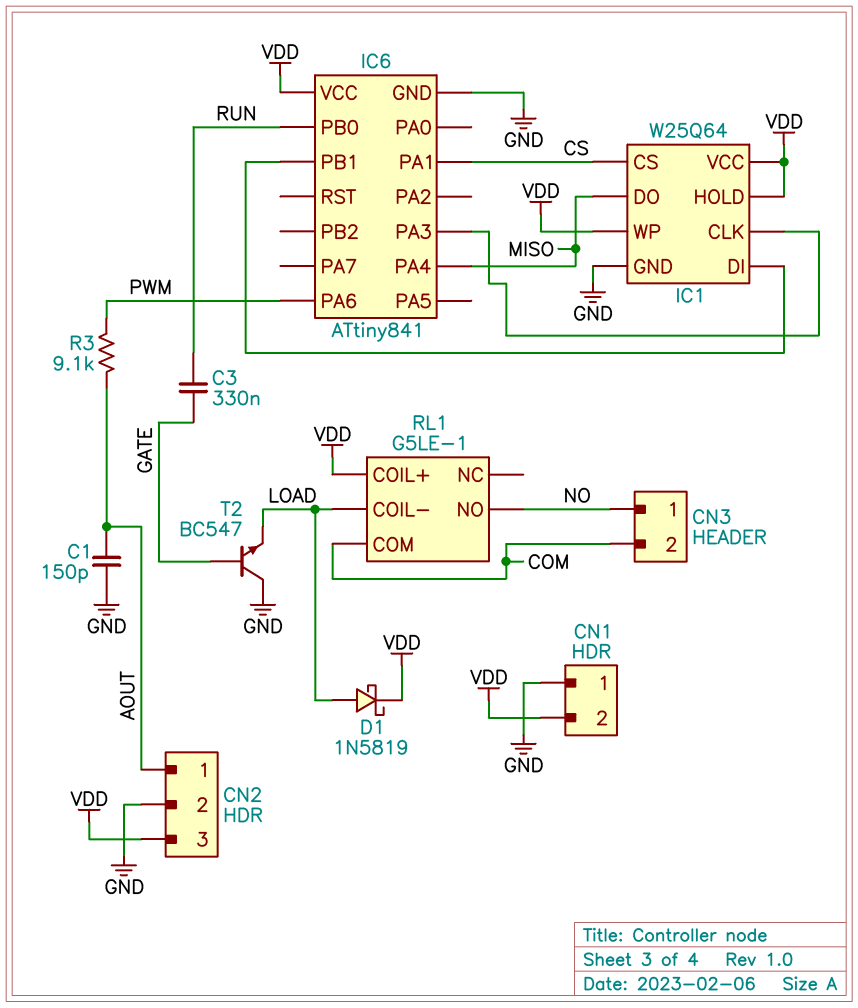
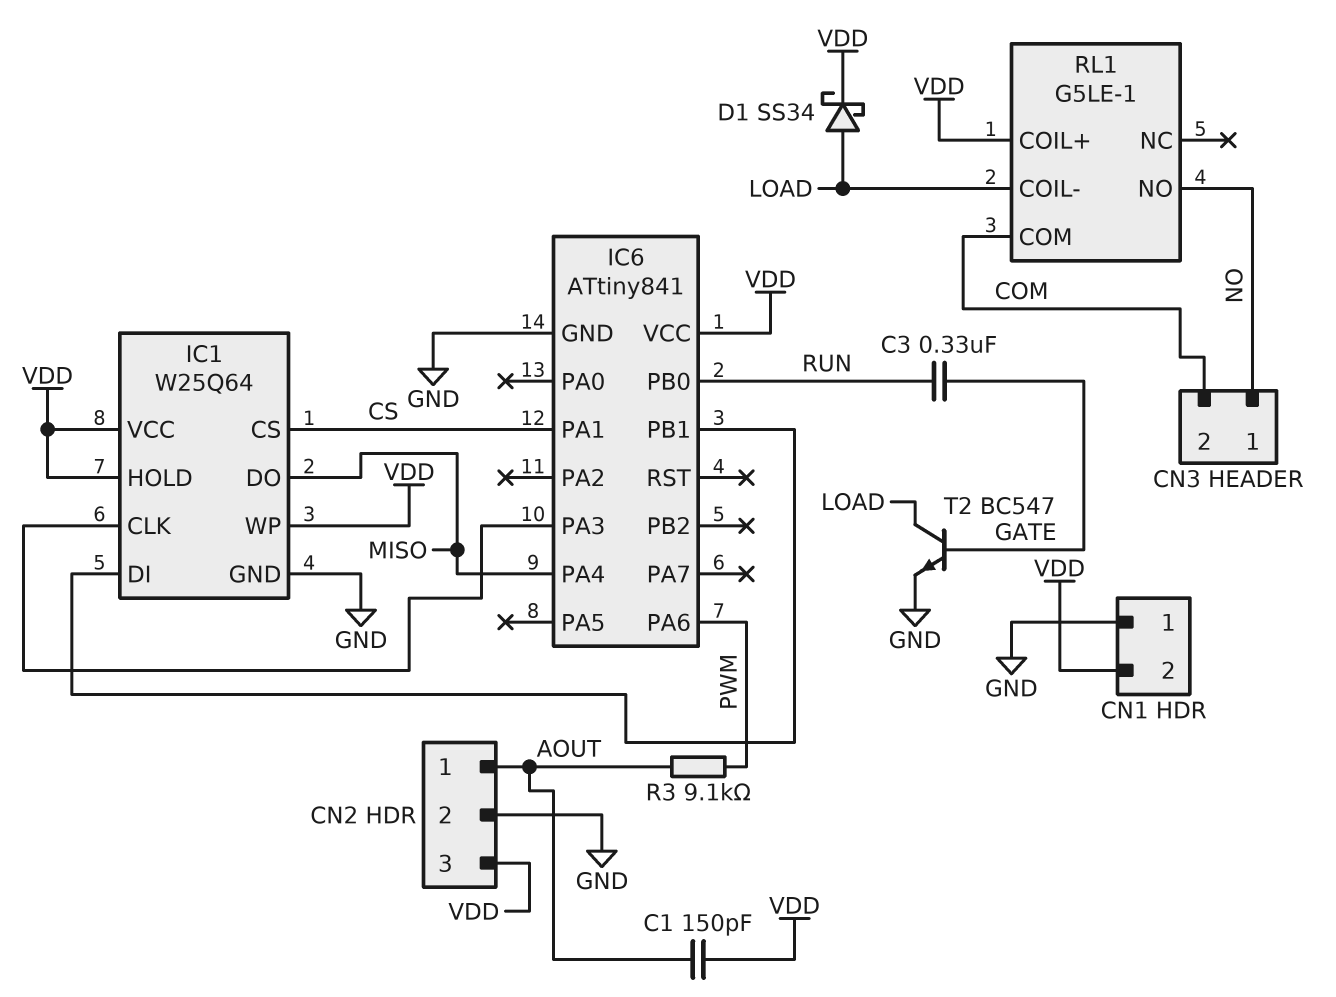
C1: 150pF (AOUT, GND) -> 150pF (AOUT, VDD)
D1: schottky 1N5819 (A LOAD, K VDD) -> schottky SS34 (A LOAD, K VDD)
T2: NPN BC547 (B GATE, C GND, E LOAD) -> NPN BC547 (B GATE, C LOAD, E GND)

